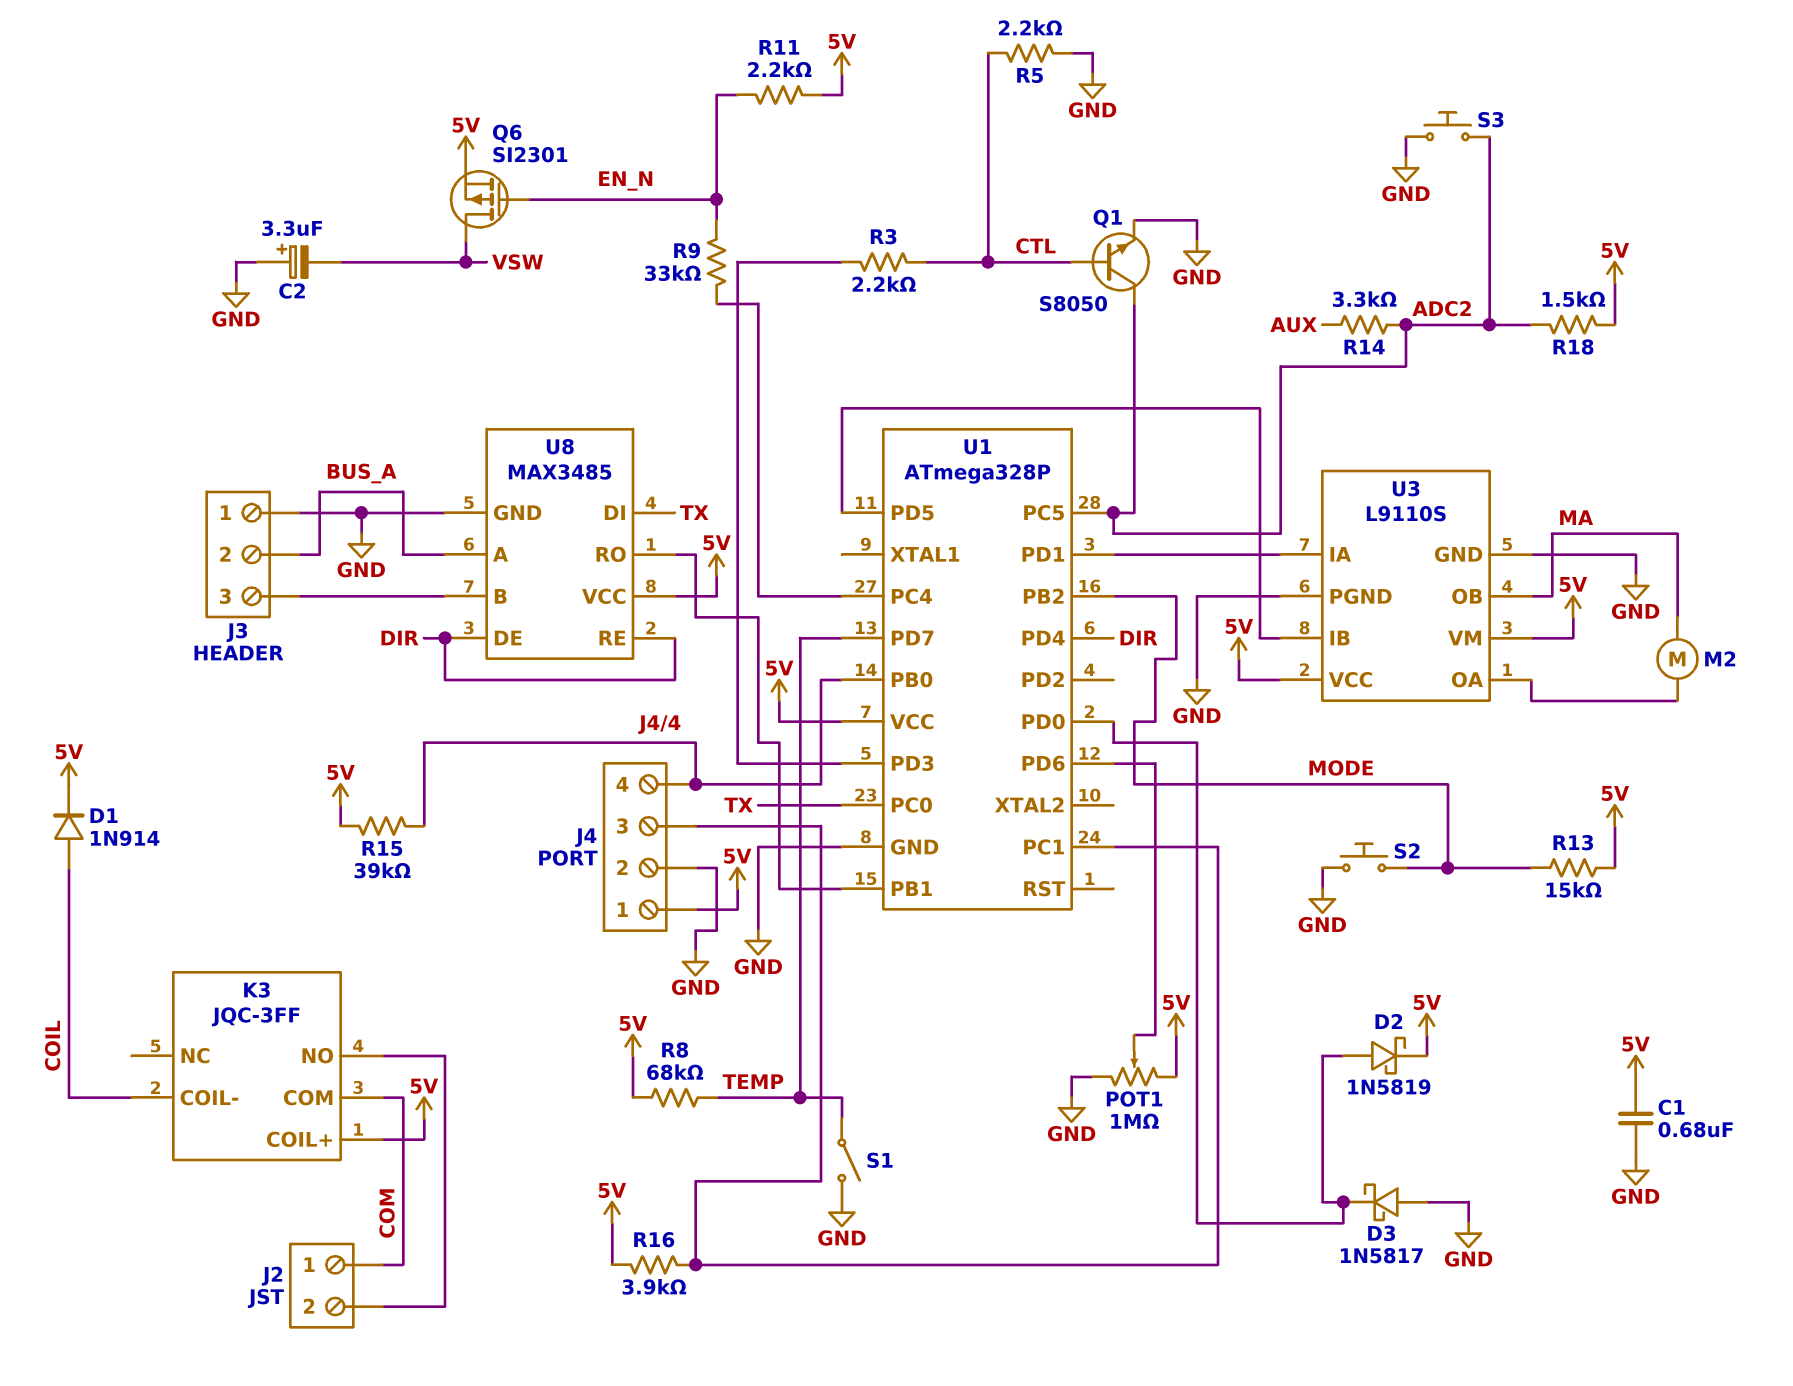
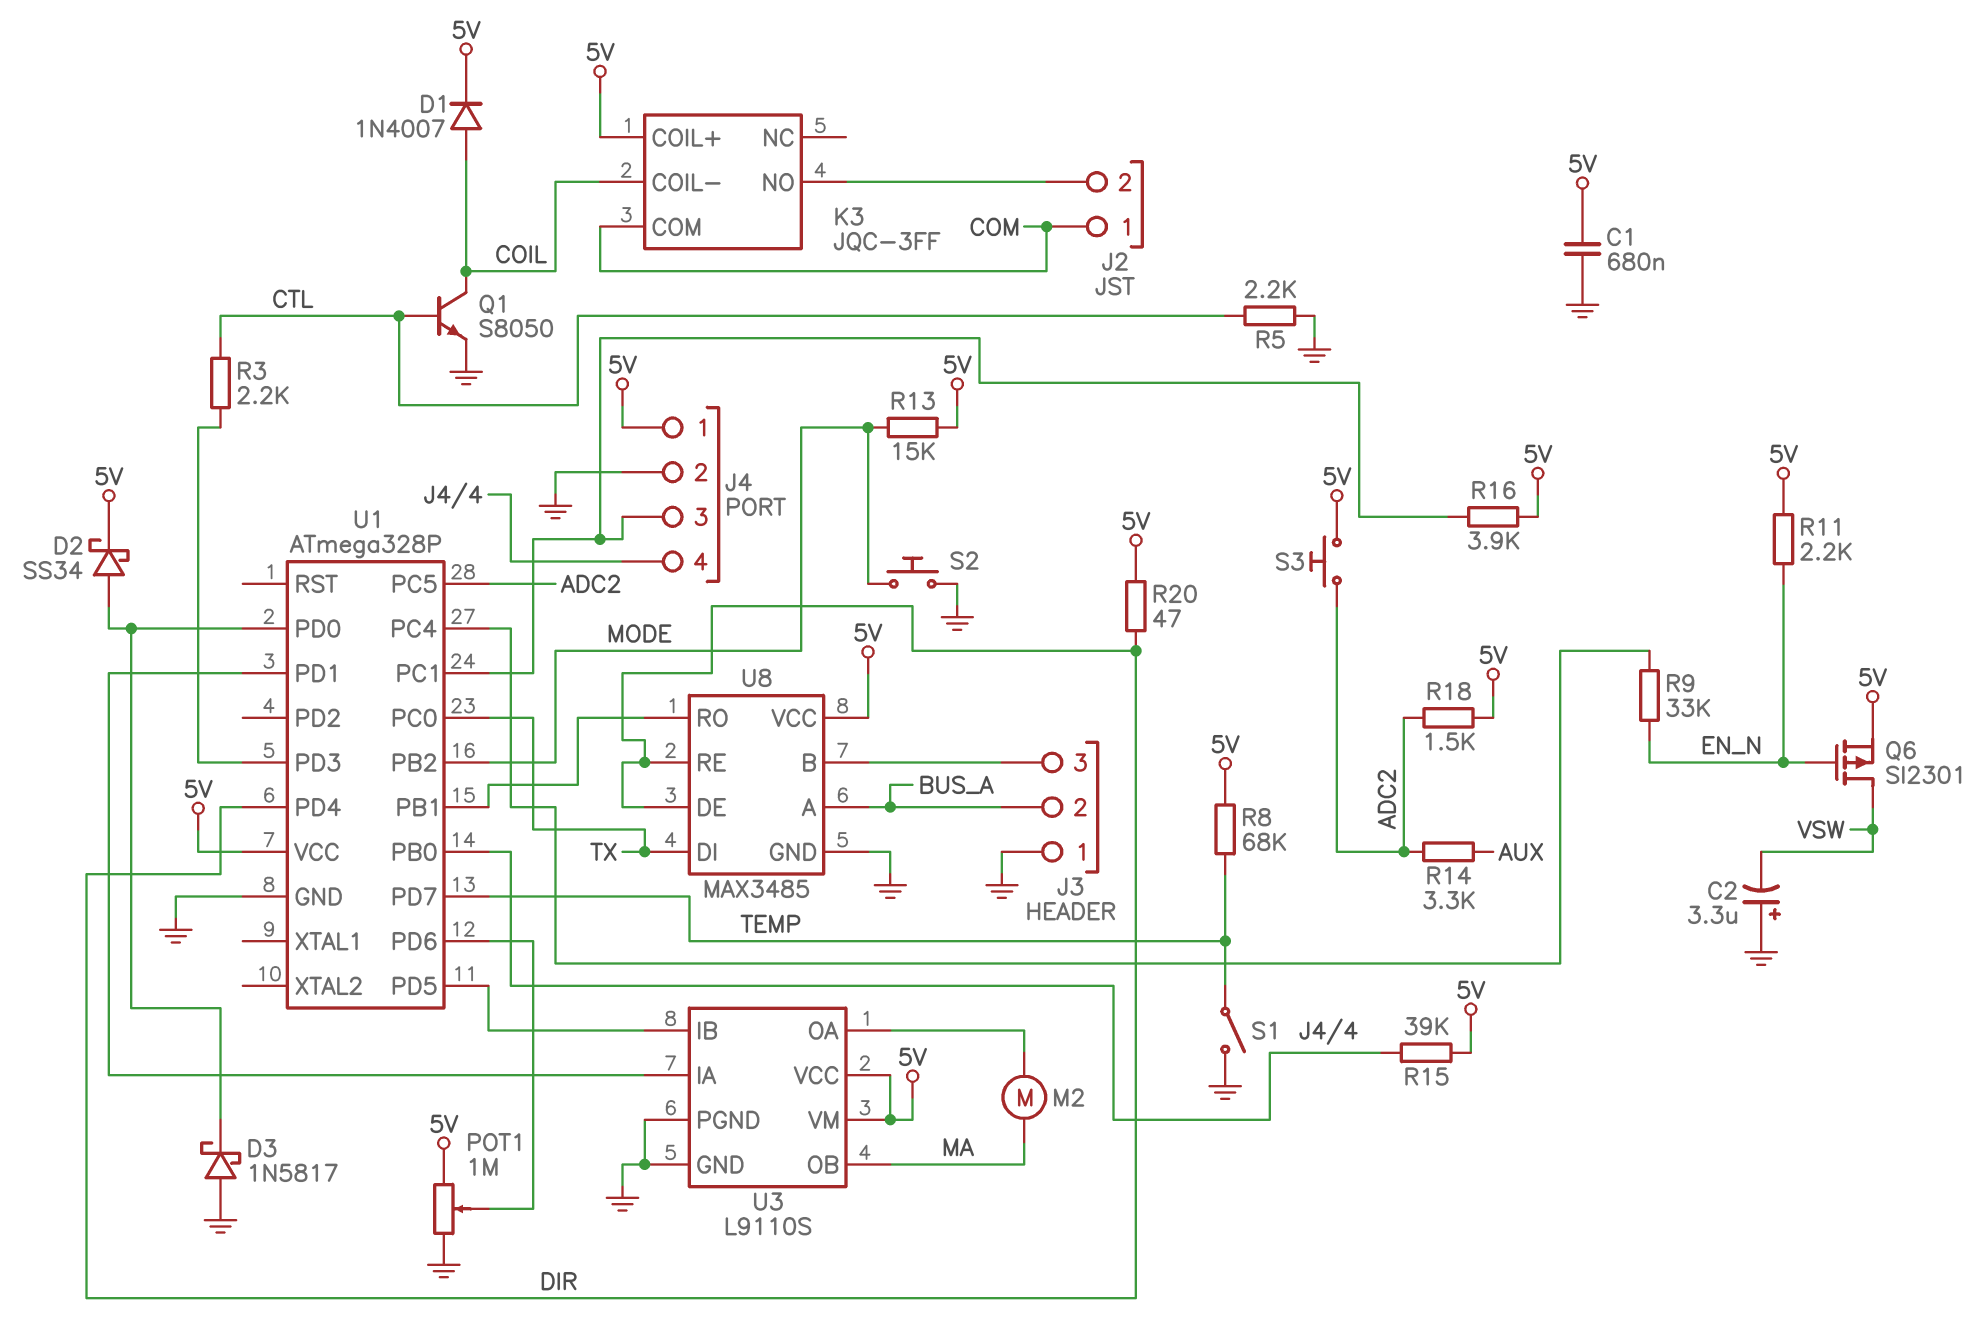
D1: diode 1N914 (A COIL, K 5V) -> diode 1N4007 (A COIL, K 5V)
D2: schottky 1N5819 (A U1/PD0, K 5V) -> schottky SS34 (A U1/PD0, K 5V)
Q1: NPN S8050 (B CTL, C ADC2, E GND) -> NPN S8050 (B CTL, C COIL, E GND)
R20: none -> 47 (5V, DIR)
S3: button (ADC2, GND) -> button (5V, ADC2)

